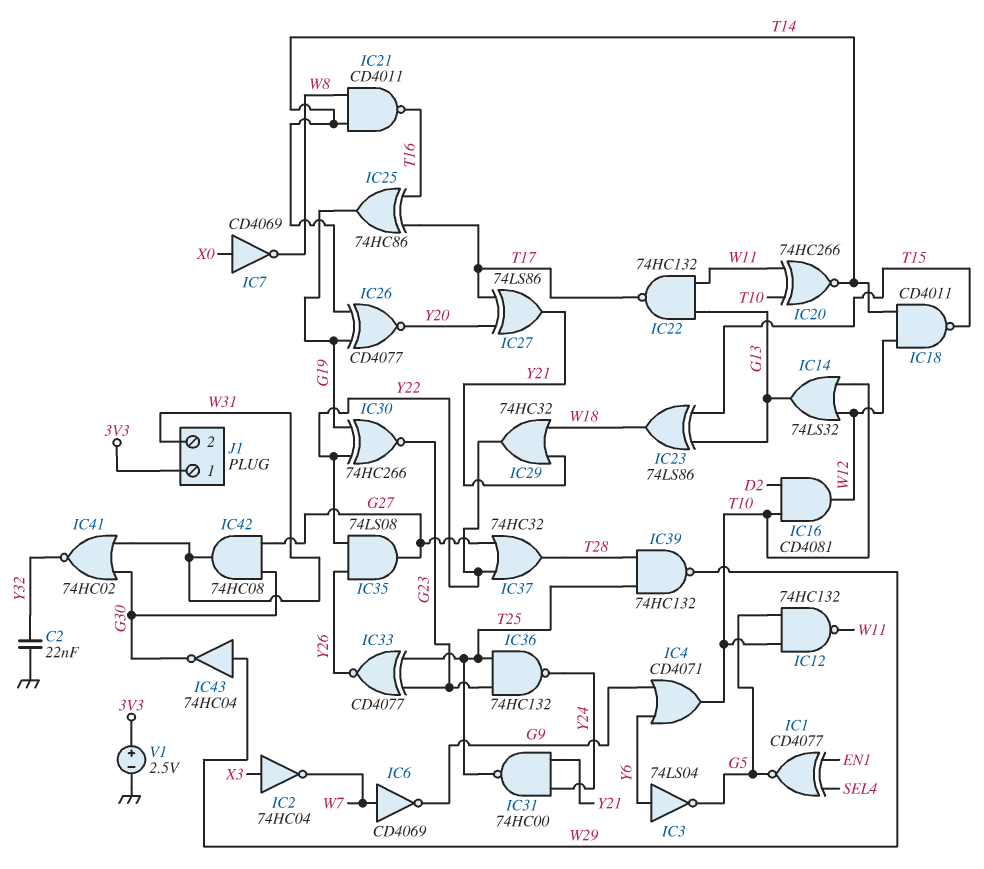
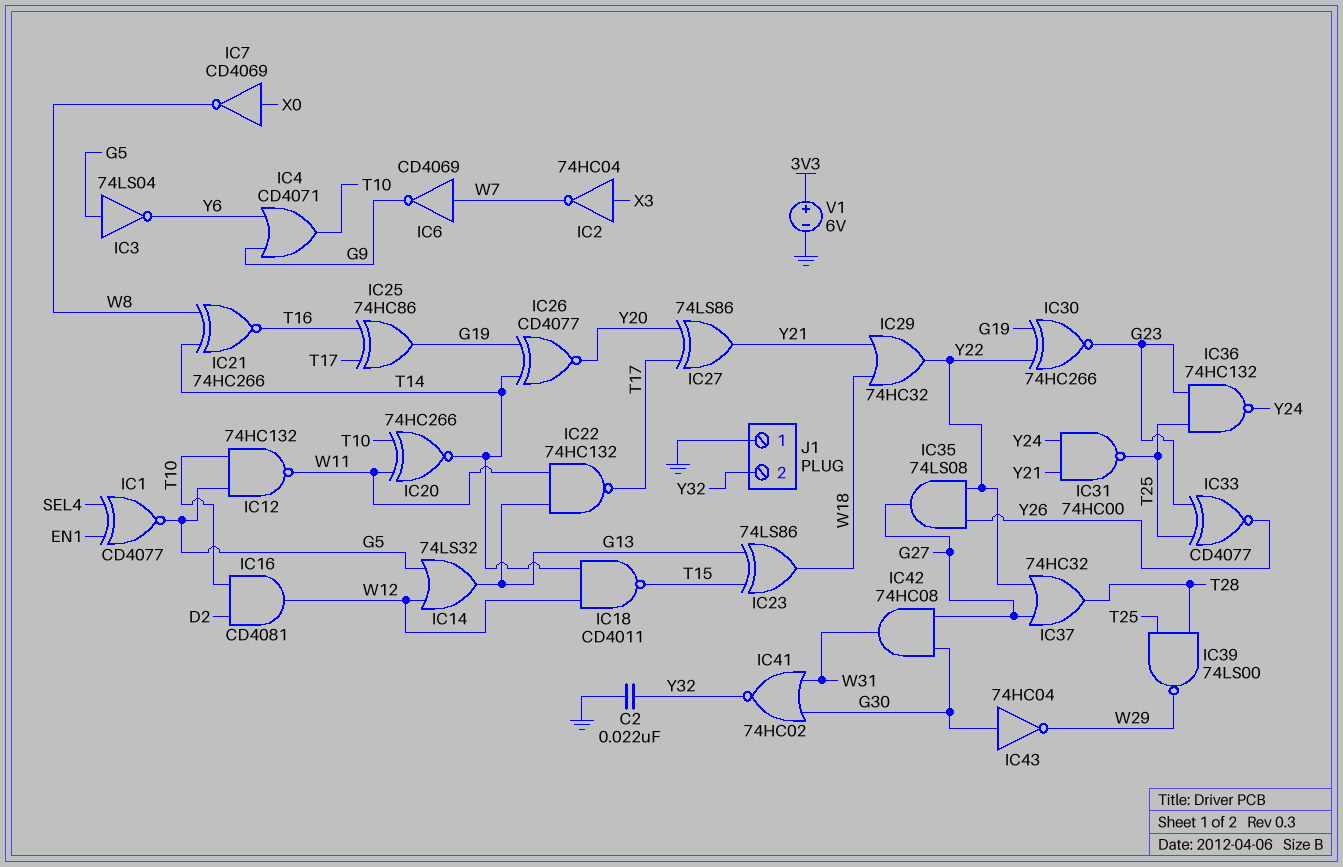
IC3: NOT 74LS04 (in Y6, out G5) -> NOT 74LS04 (in G5, out Y6)
IC14: OR 74LS32 (in T10, in W12, out G13) -> OR 74LS32 (in G5, in W12, out G13)
IC21: NAND CD4011 (in T14, in W8, out T16) -> XNOR 74HC266 (in T14, in W8, out T16)
IC39: NAND 74HC132 (in T25, in T28, out W29) -> NAND 74LS00 (in T25, in T28, out W29)
IC43: NOT 74HC04 (in W29, out G30) -> NOT 74HC04 (in G30, out W29)
J1 pin 1: 3V3 -> GND
J1 pin 2: W31 -> Y32
V1: 2.5V (plus 3V3, minus GND) -> 6V (plus 3V3, minus GND)

